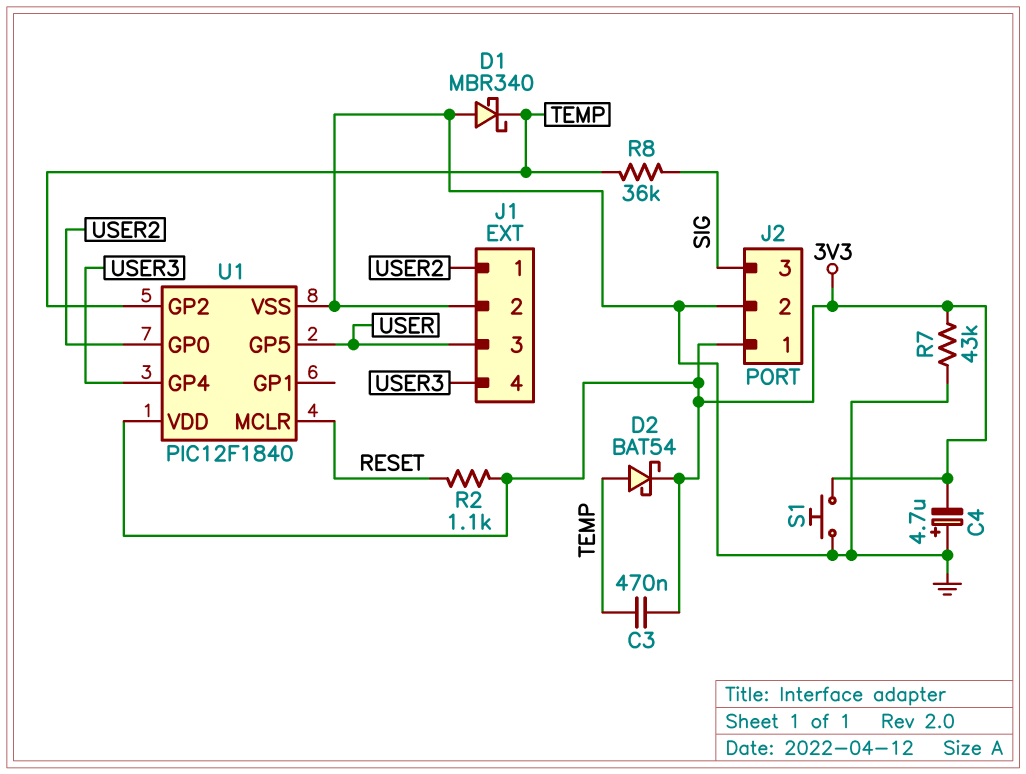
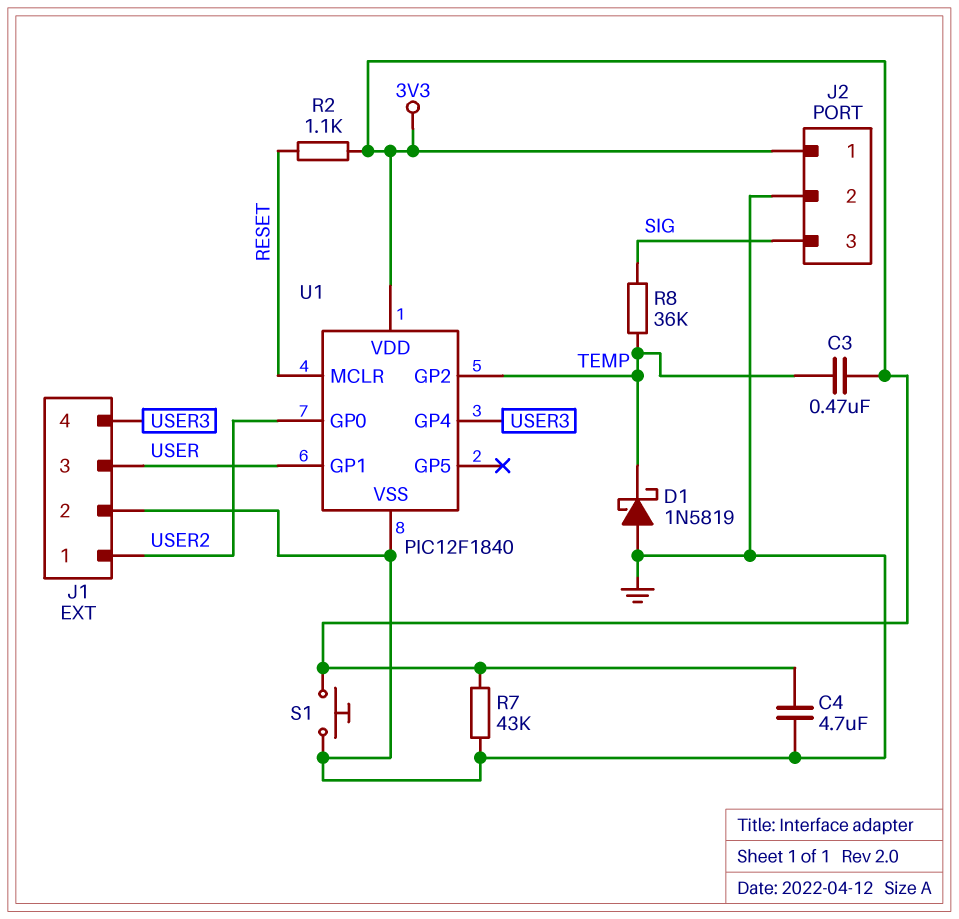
C4: 4.7uF (plus GND, minus 3V3) -> 4.7uF (3V3, GND)
D1: schottky MBR340 (A GND, K TEMP) -> schottky 1N5819 (A GND, K TEMP)
D2: schottky BAT54 (A TEMP, K 3V3) -> none
U1 pin GP1: none -> USER
U1 pin GP5: USER -> none

